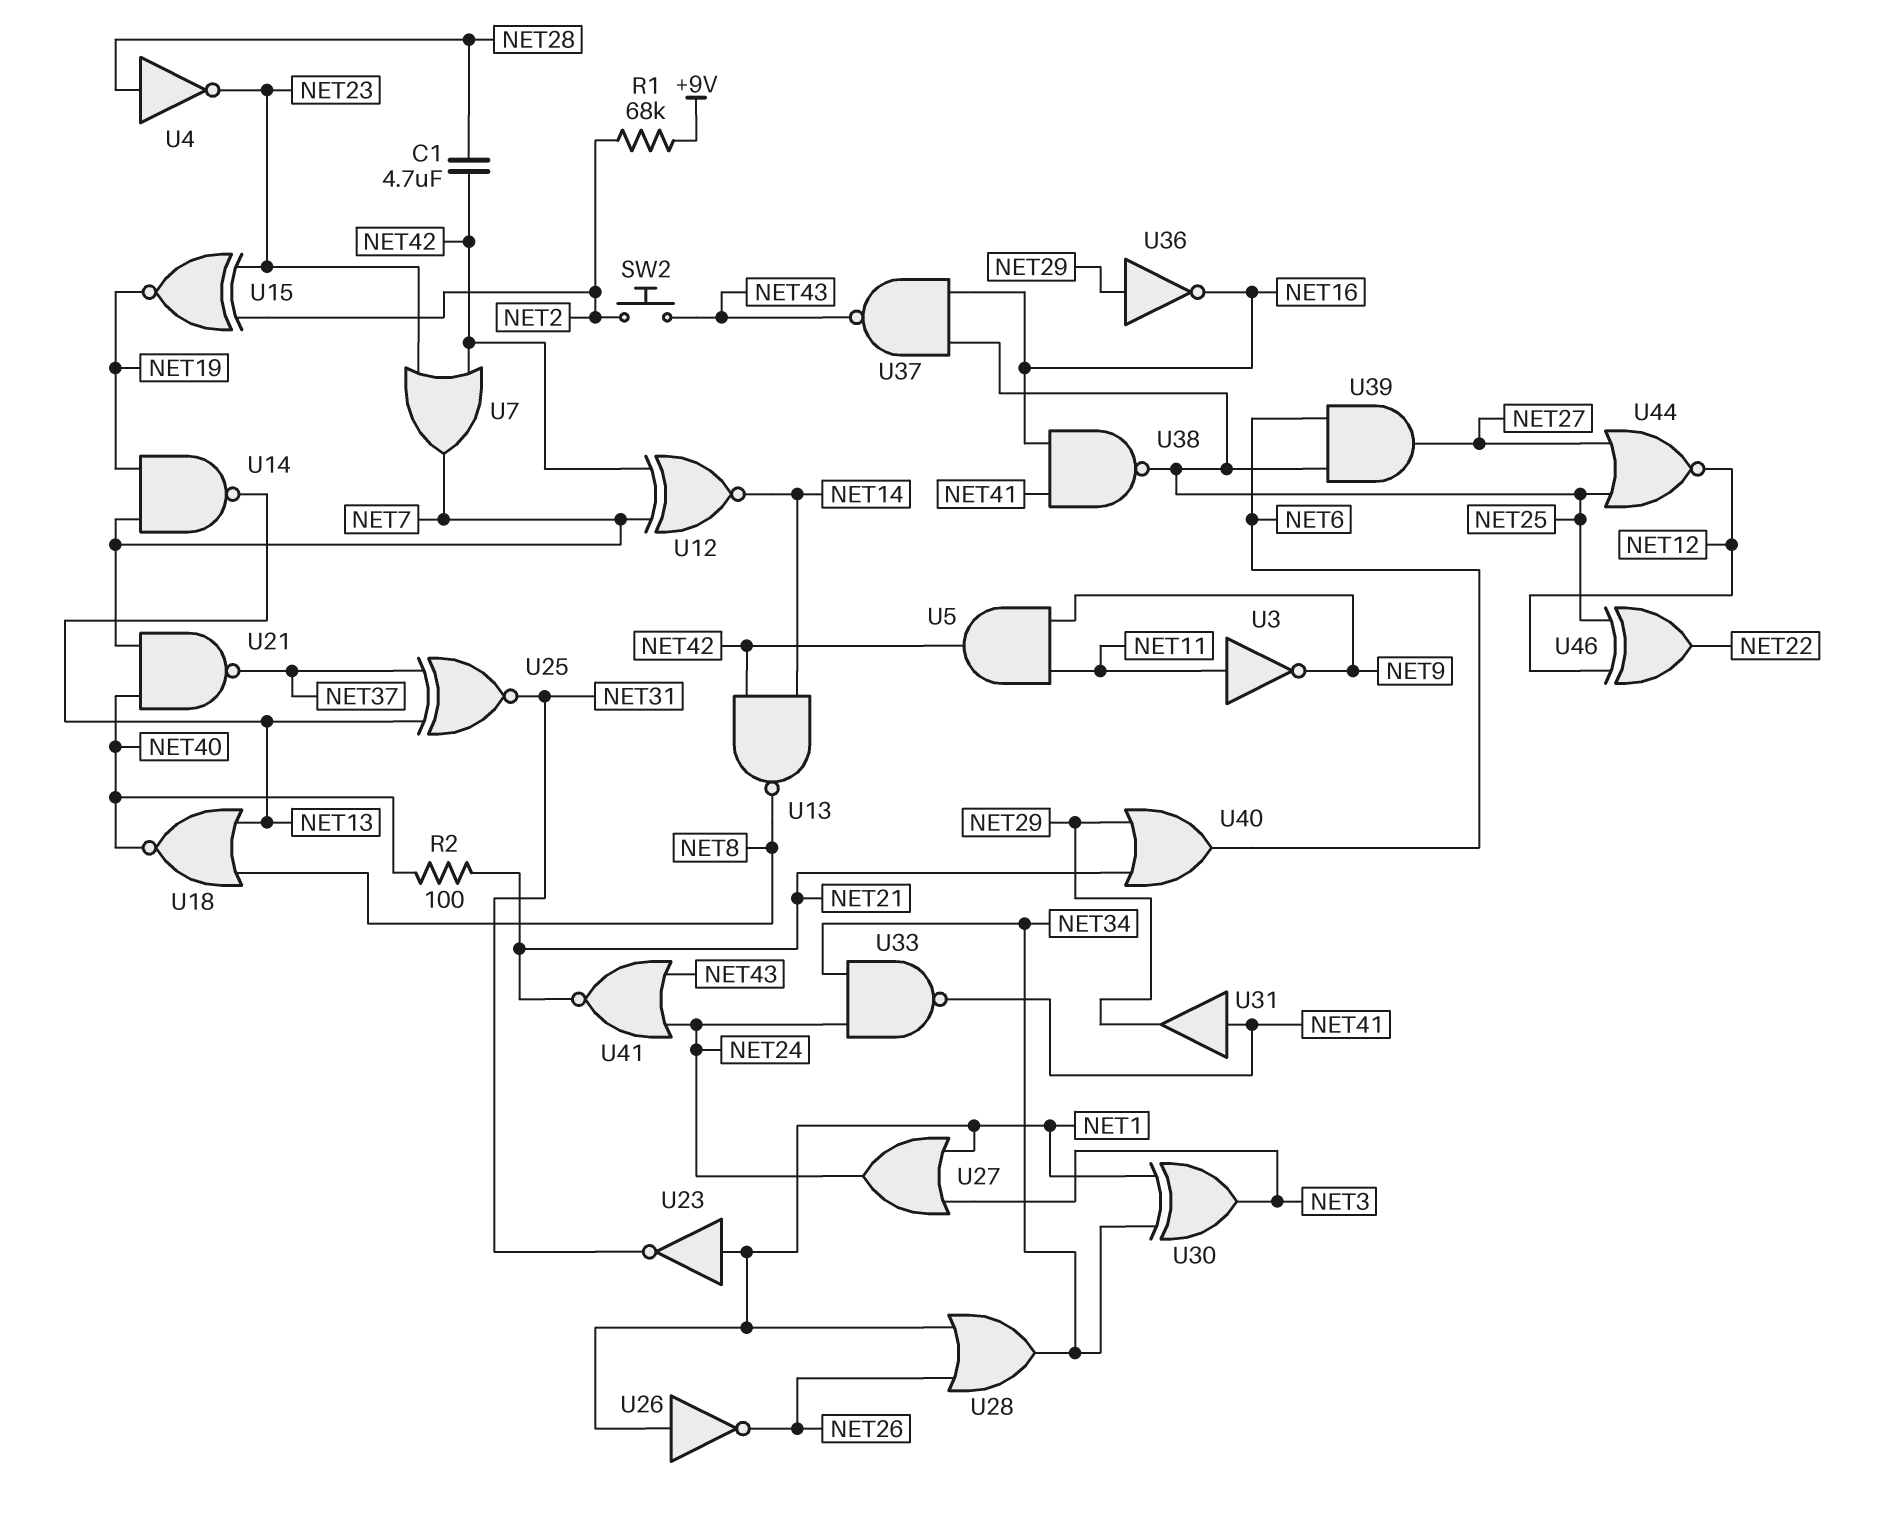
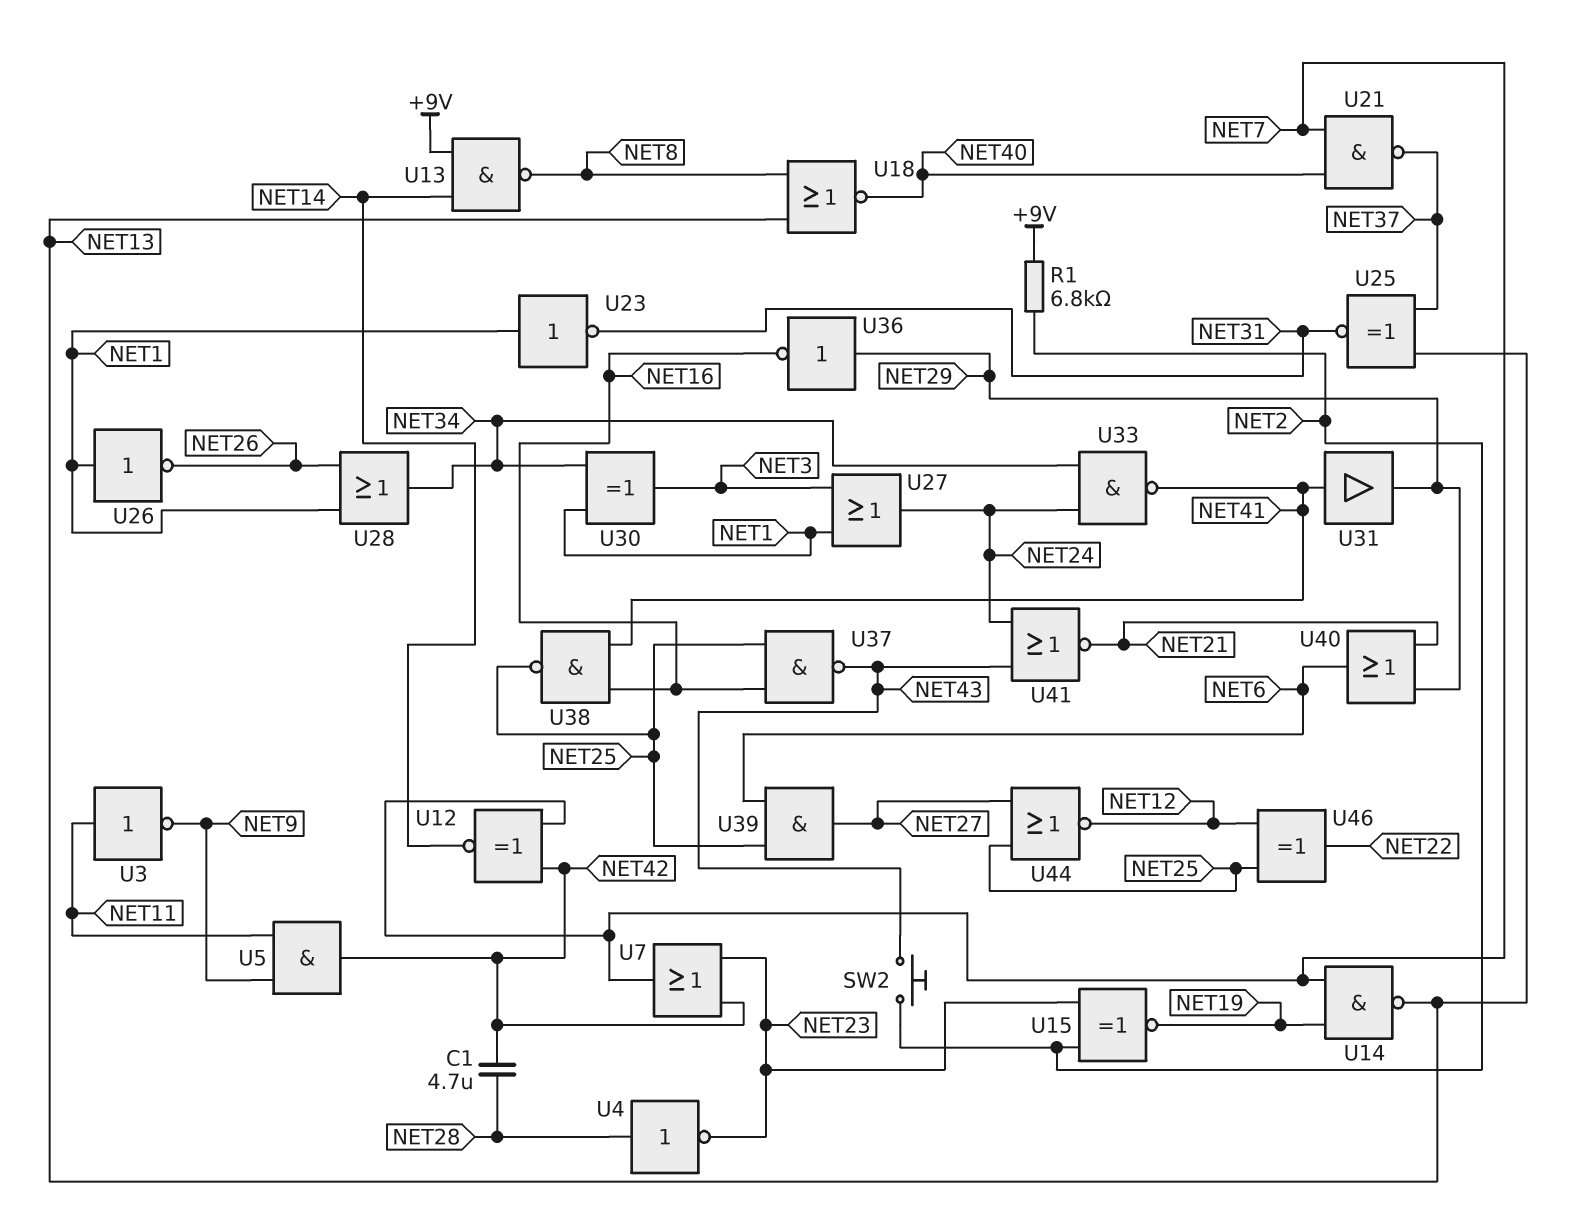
R1: 68k (+9V, NET2) -> 6.8k (+9V, NET2)
R2: 100 (NET21, NET40) -> none
U13: NAND (in NET14, in NET42, out NET8) -> NAND (in +9V, in NET14, out NET8)

